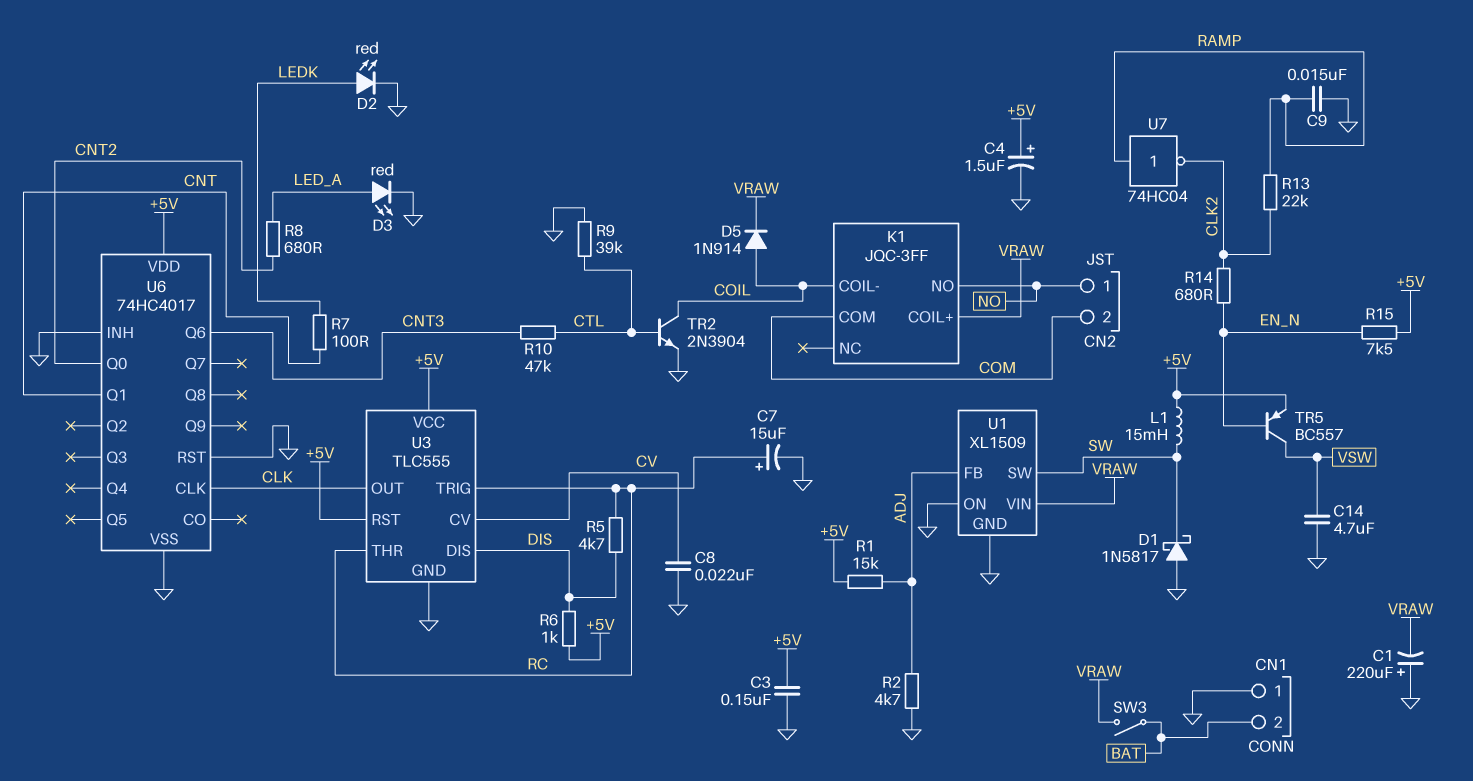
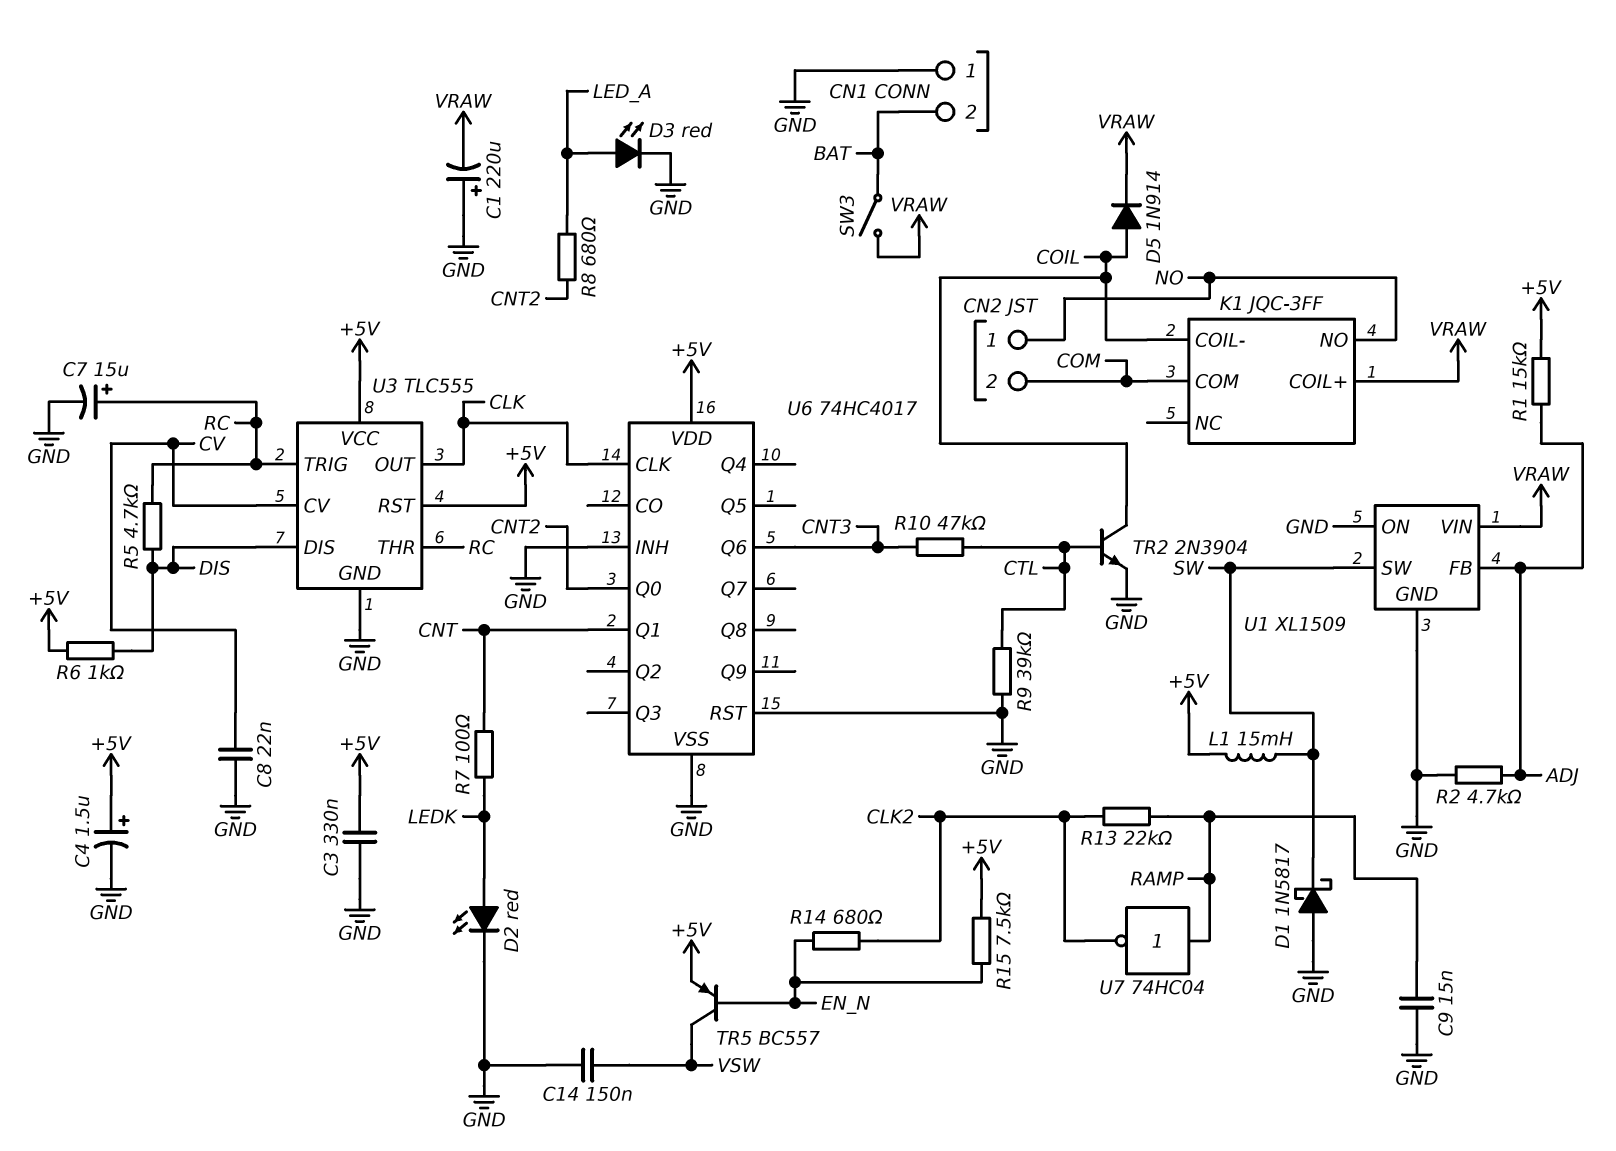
C3: 150nF (+5V, GND) -> 330nF (+5V, GND)
C14: 4.7uF (GND, VSW) -> 150nF (GND, VSW)

